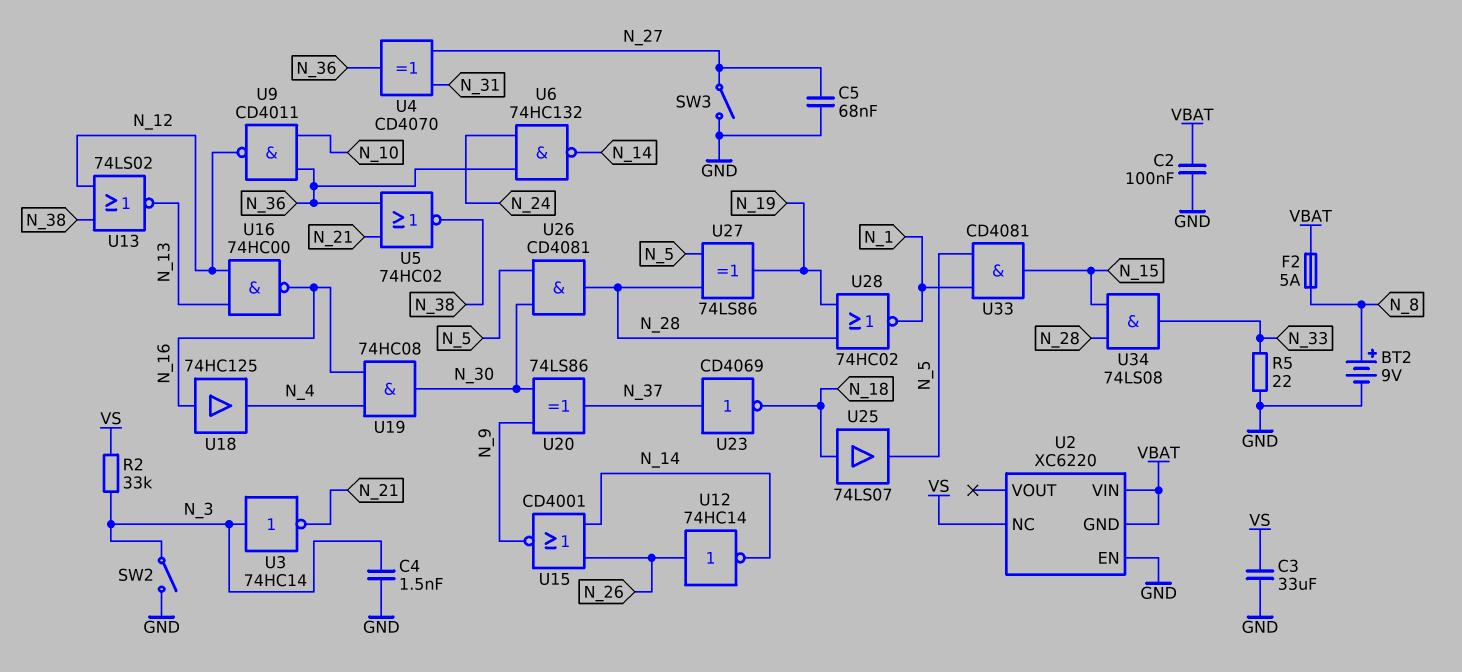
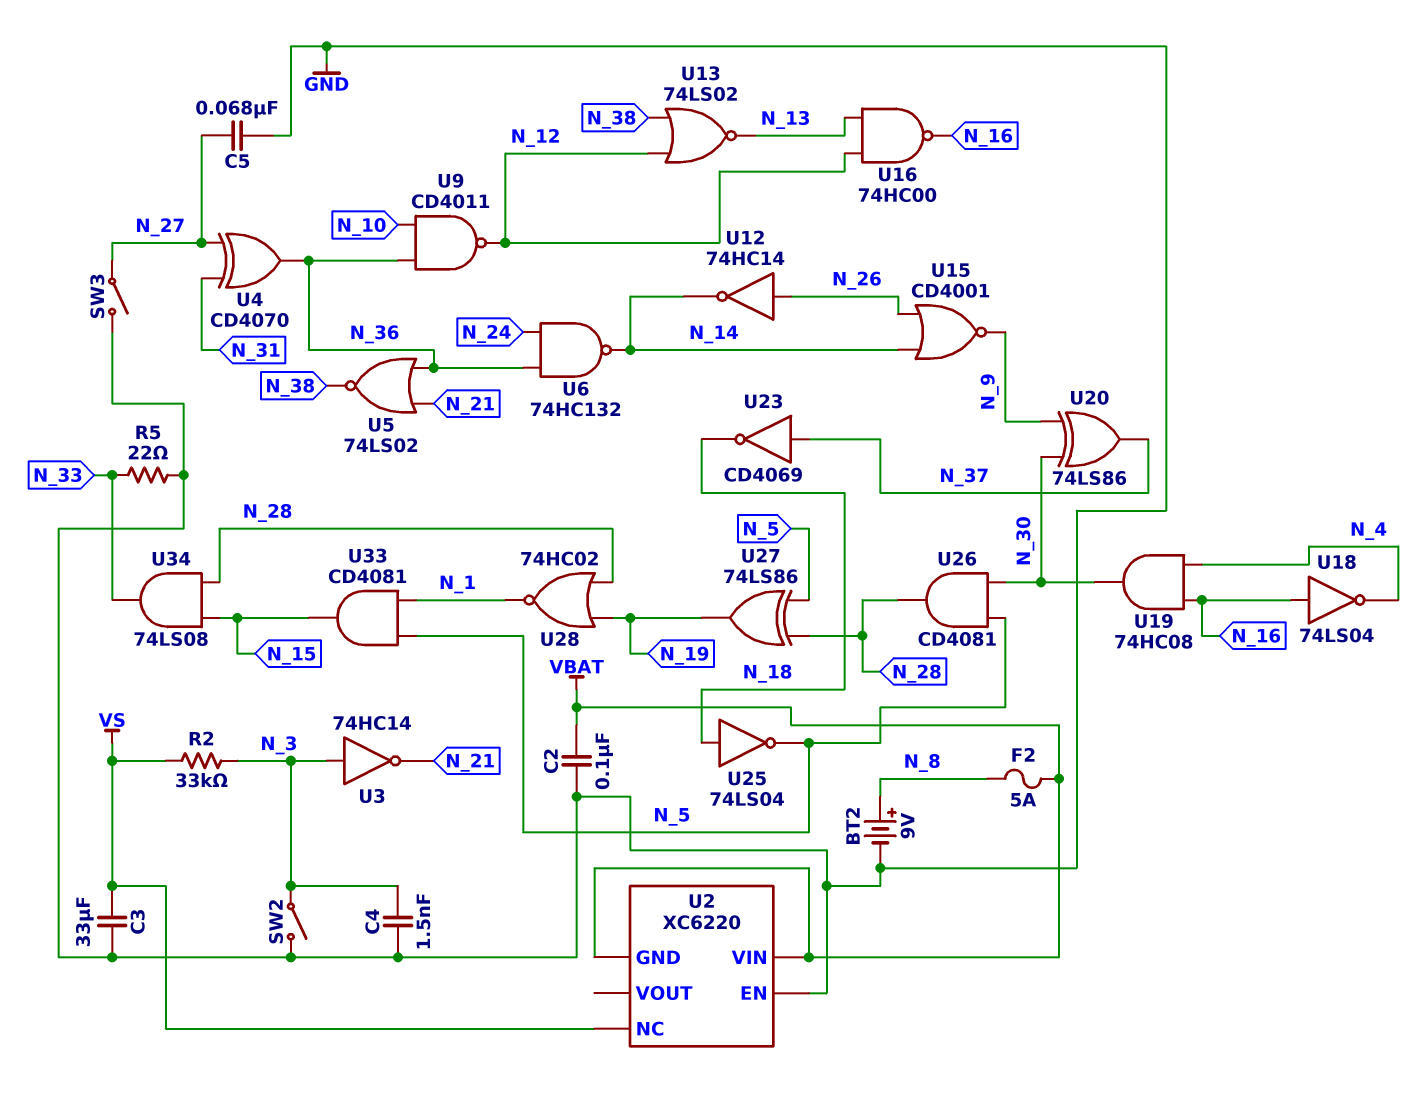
U5: NOR 74HC02 (in N_21, in N_36, out N_38) -> NOR 74LS02 (in N_21, in N_36, out N_38)
U18: buffer 74HC125 (in N_16, out N_4) -> NOT 74LS04 (in N_16, out N_4)
U25: buffer 74LS07 (in N_18, out N_5) -> NOT 74LS04 (in N_18, out N_5)

